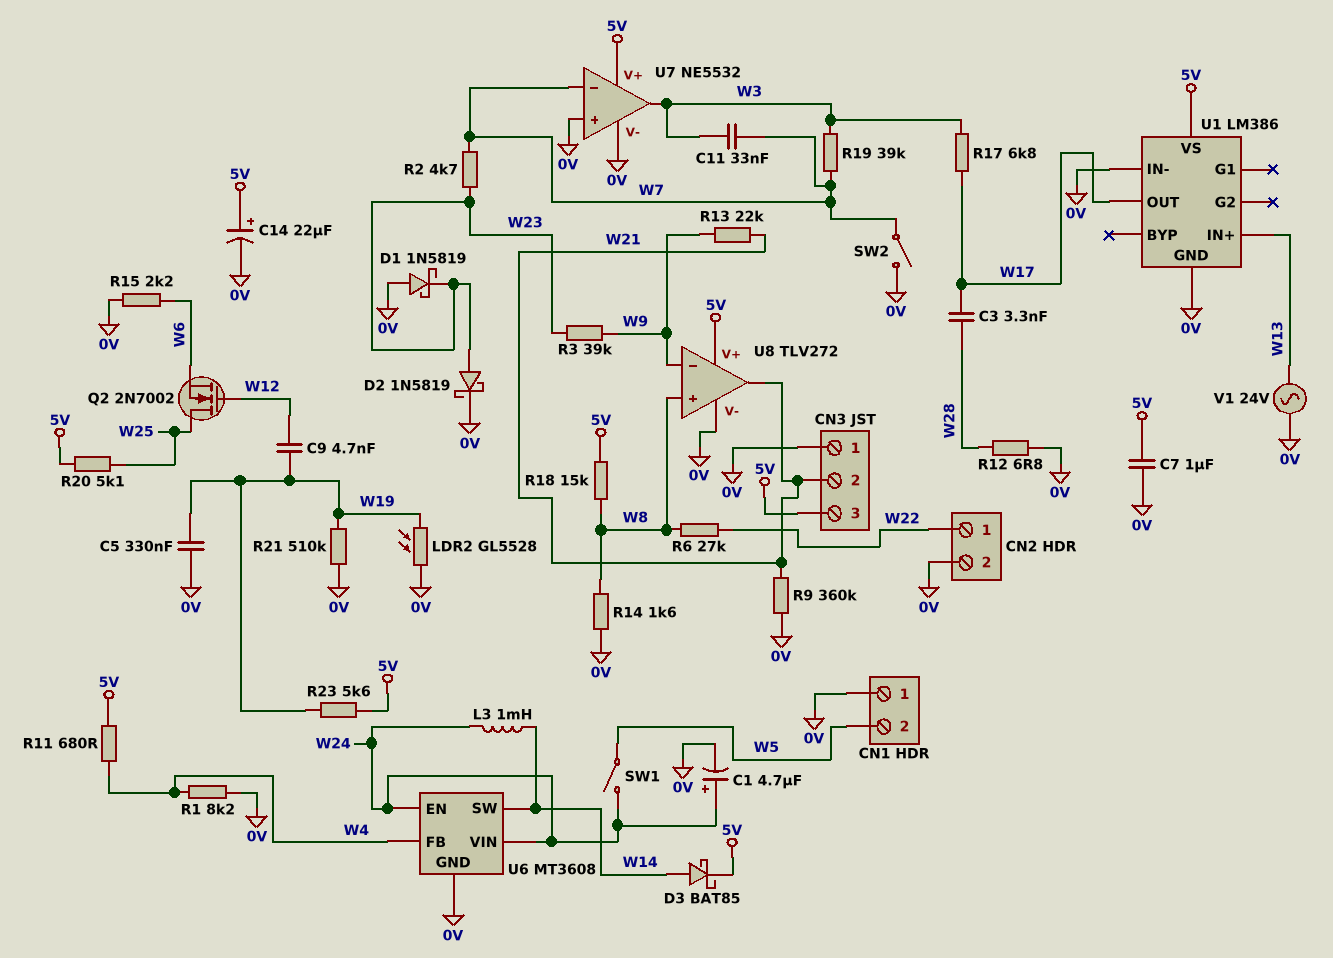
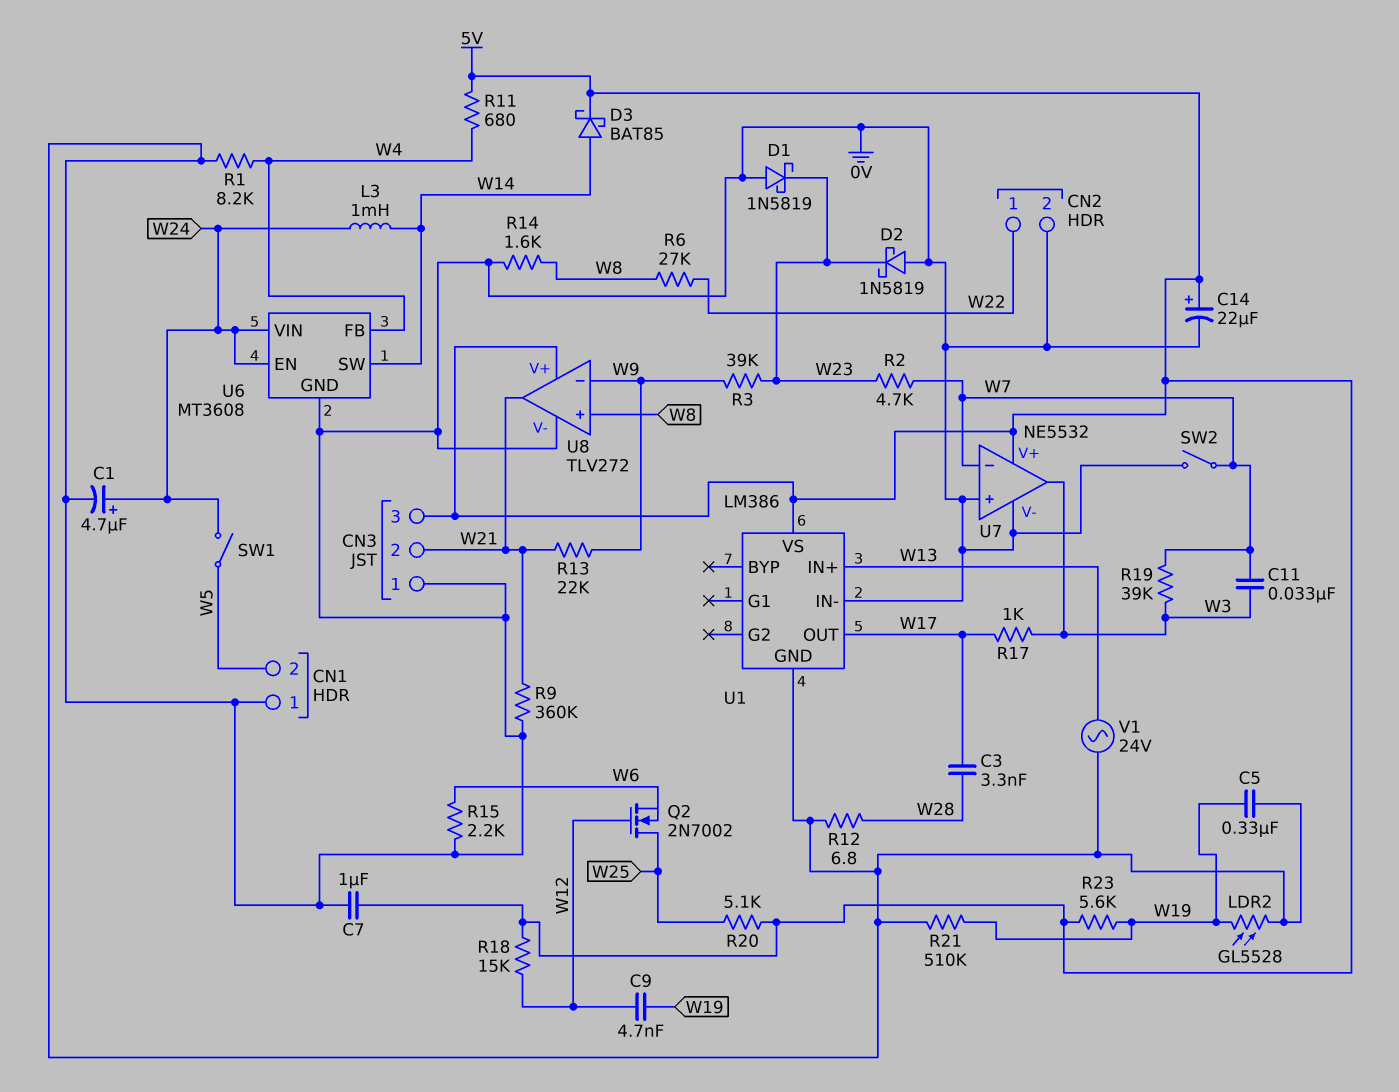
D2: schottky 1N5819 (A W23, K 0V) -> schottky 1N5819 (A 0V, K W23)
R17: 6.8k (W3, W17) -> 1k (W3, W17)
R18: 15k (5V, W8) -> 15k (5V, W12)

